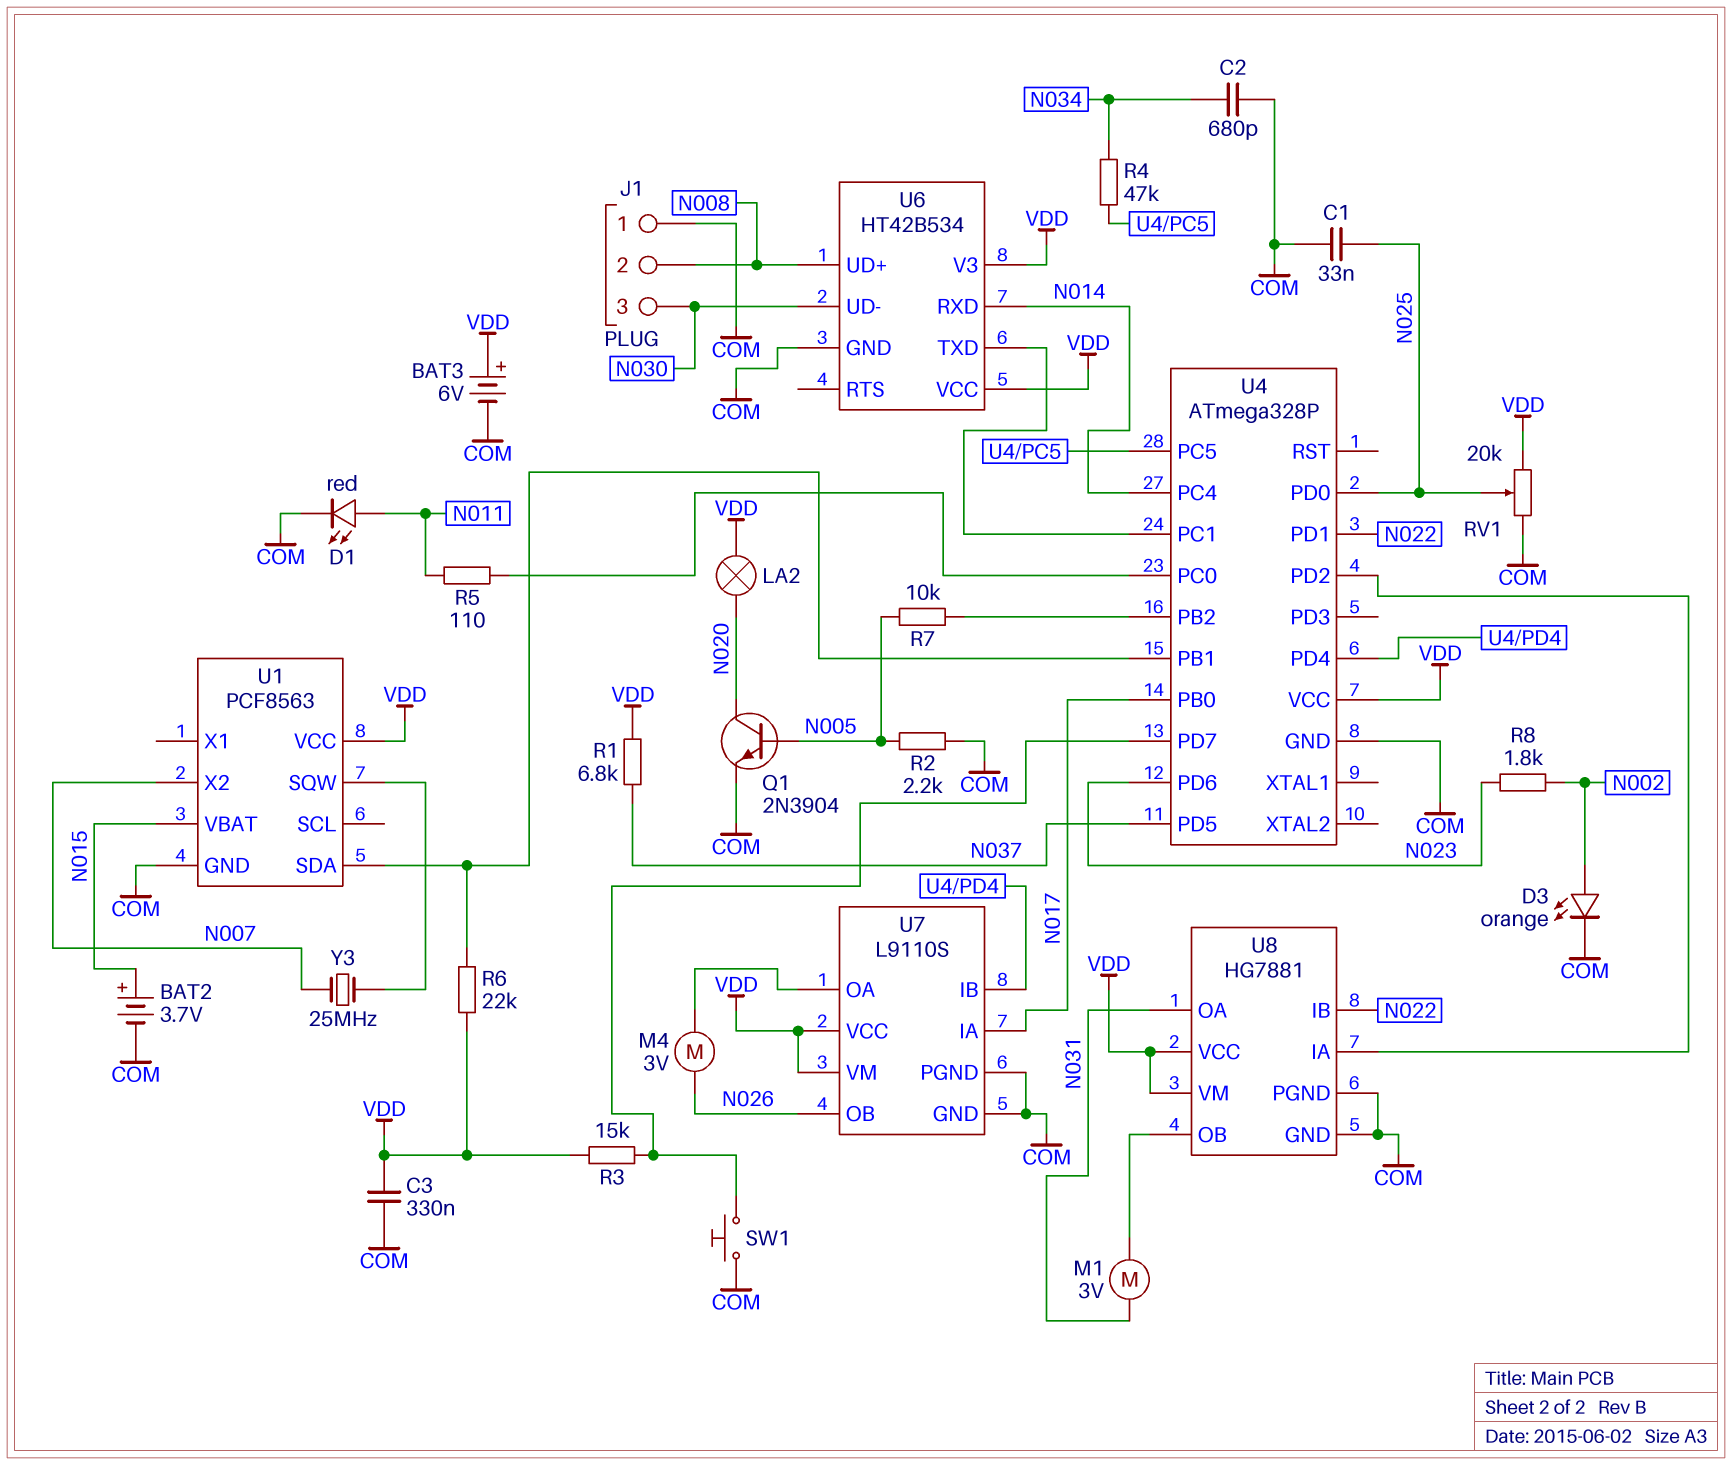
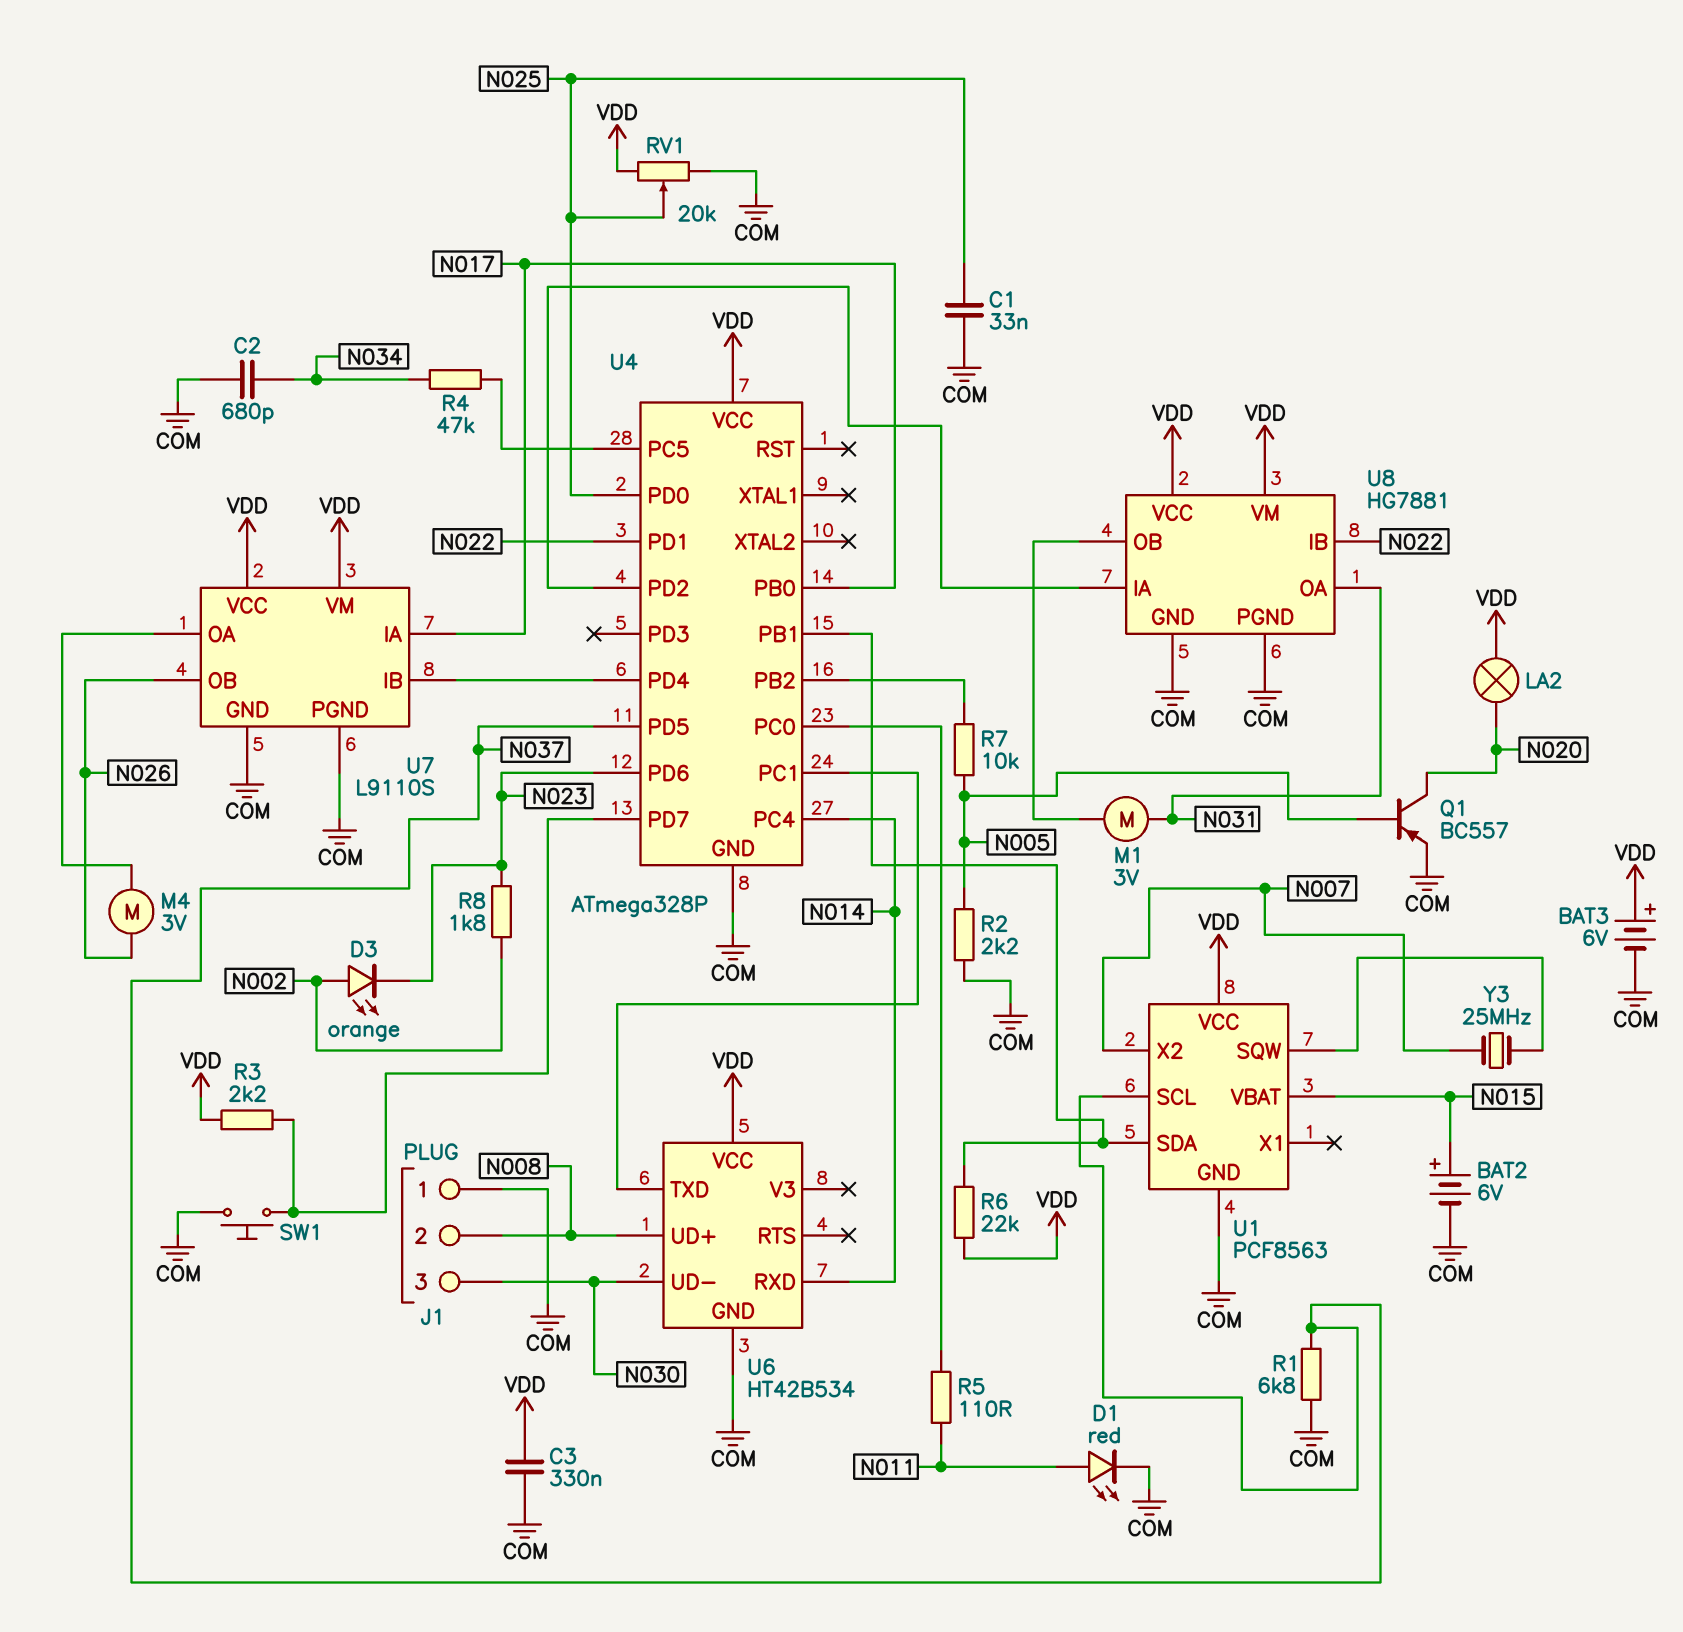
BAT2: 3.7V (plus N015, minus COM) -> 6V (plus N015, minus COM)
D3: LED orange (A N002, K COM) -> LED orange (A N002, K N023)
Q1: NPN 2N3904 (B N005, C N020, E COM) -> PNP BC557 (B N005, C N020, E COM)
R1: 6.8k (N037, VDD) -> 6.8k (COM, N037)
R3: 15k (U4/PD7, VDD) -> 2.2k (U4/PD7, VDD)
U1 pin SCL: none -> N037
U6 pin V3: VDD -> none

